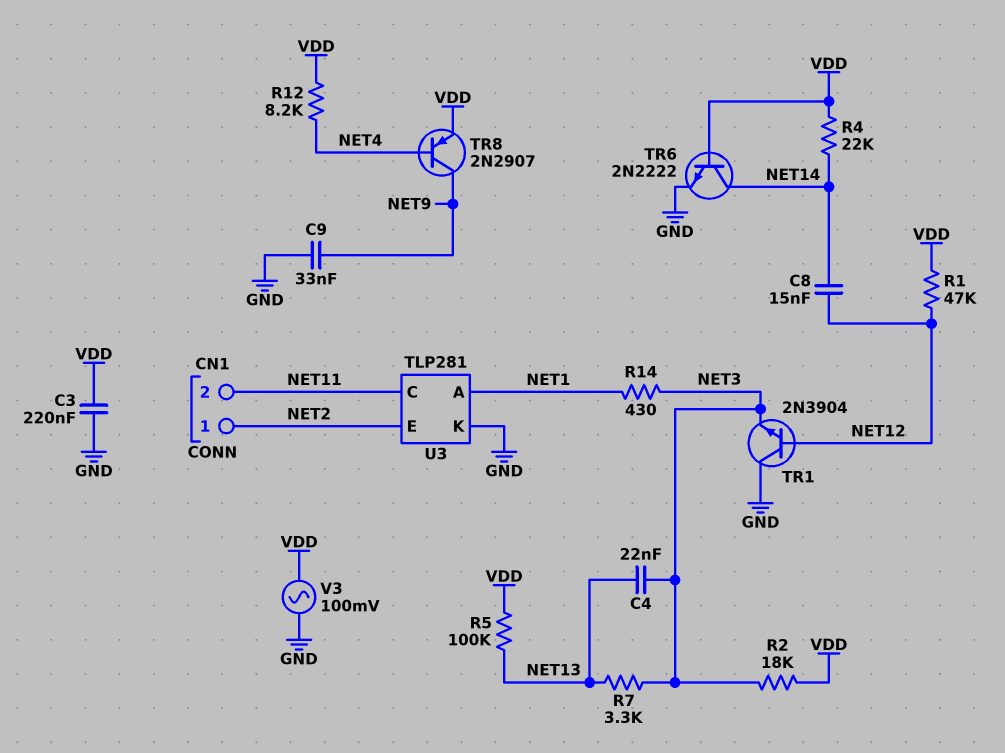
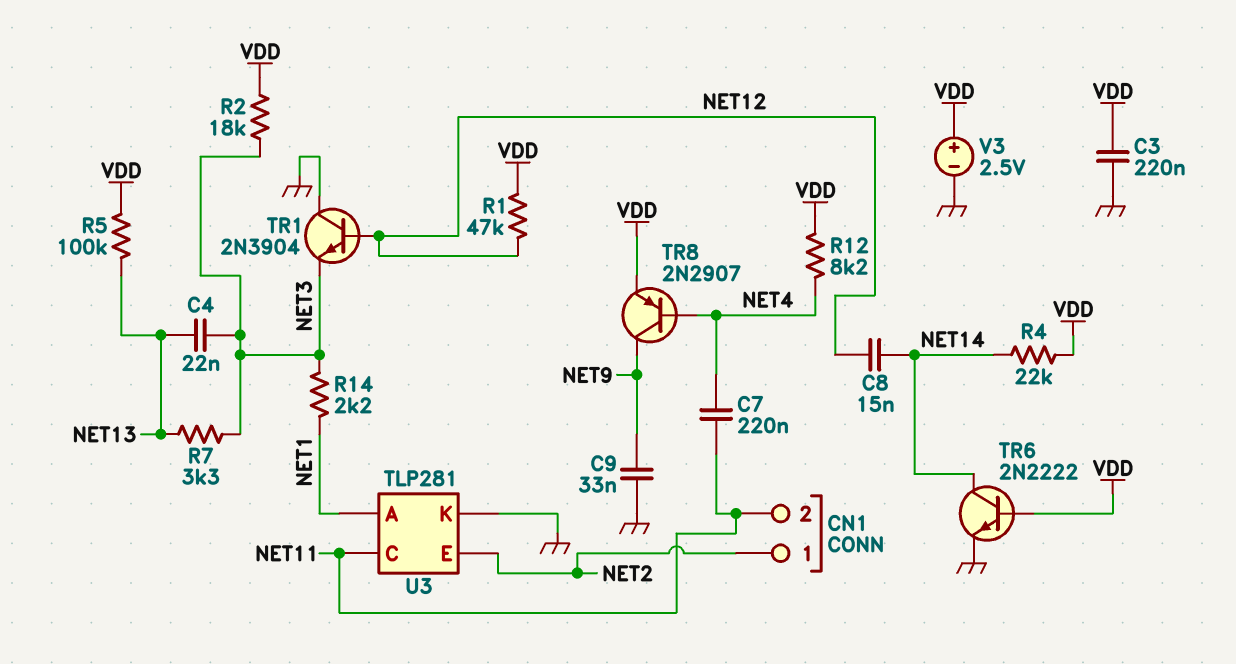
C7: none -> 220nF (NET4, NET11)
R14: 430 (NET1, NET3) -> 2.2k (NET1, NET3)
V3: AC 100mV (GND, VDD) -> 2.5V (plus VDD, minus GND)

